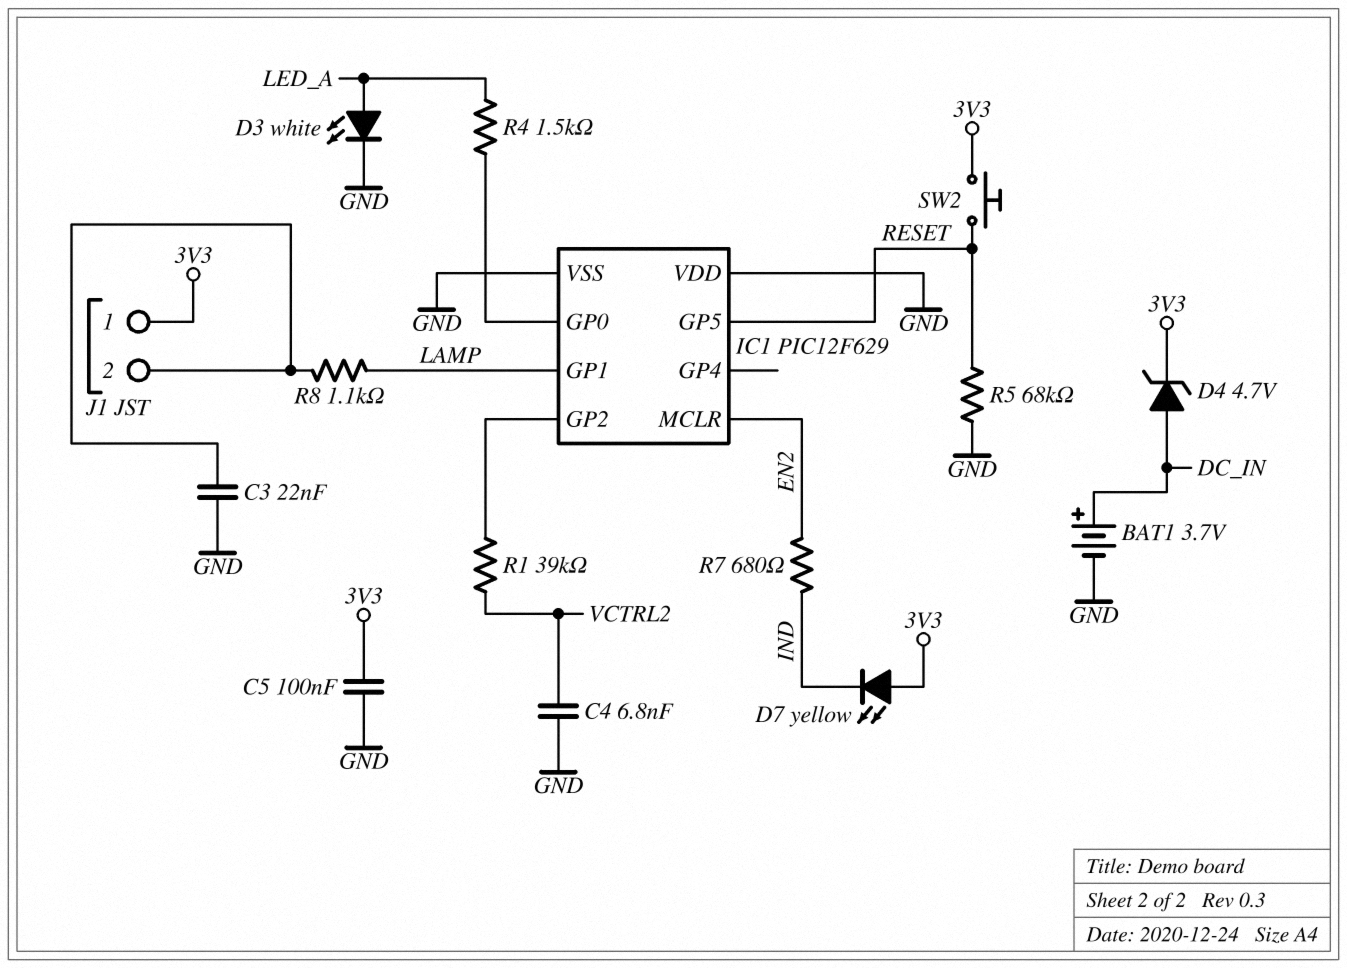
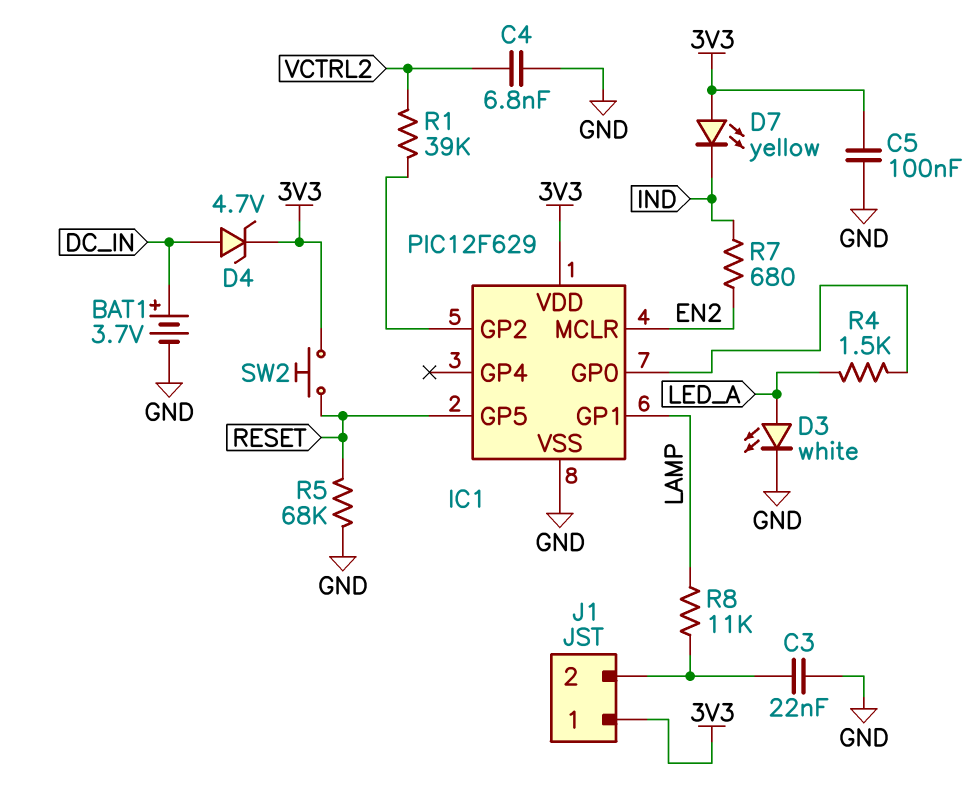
IC1 pin VDD: GND -> 3V3
R8: 1.1k (J1/2, LAMP) -> 11k (J1/2, LAMP)

